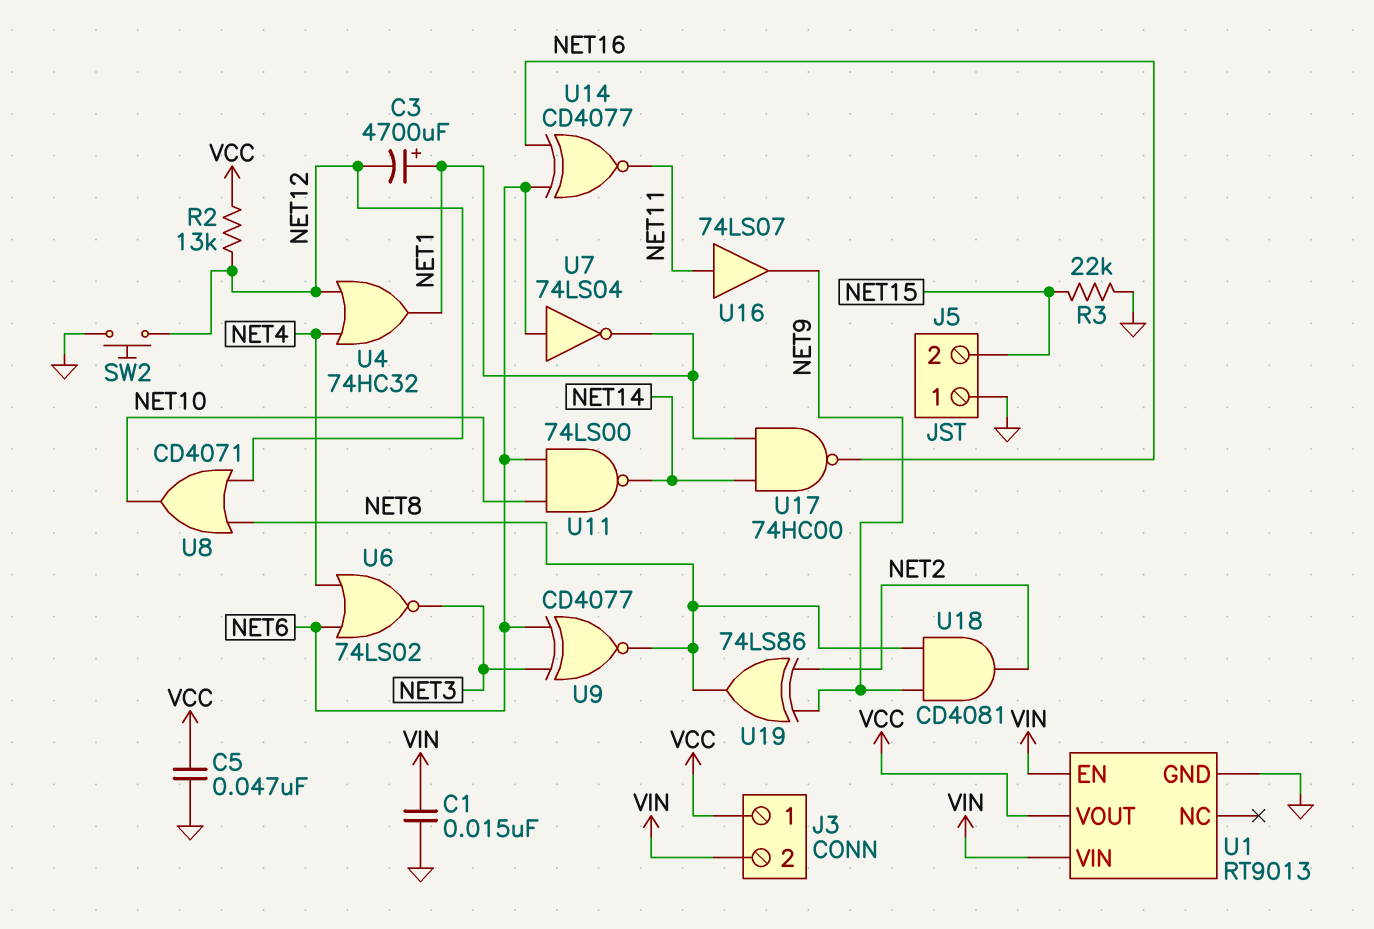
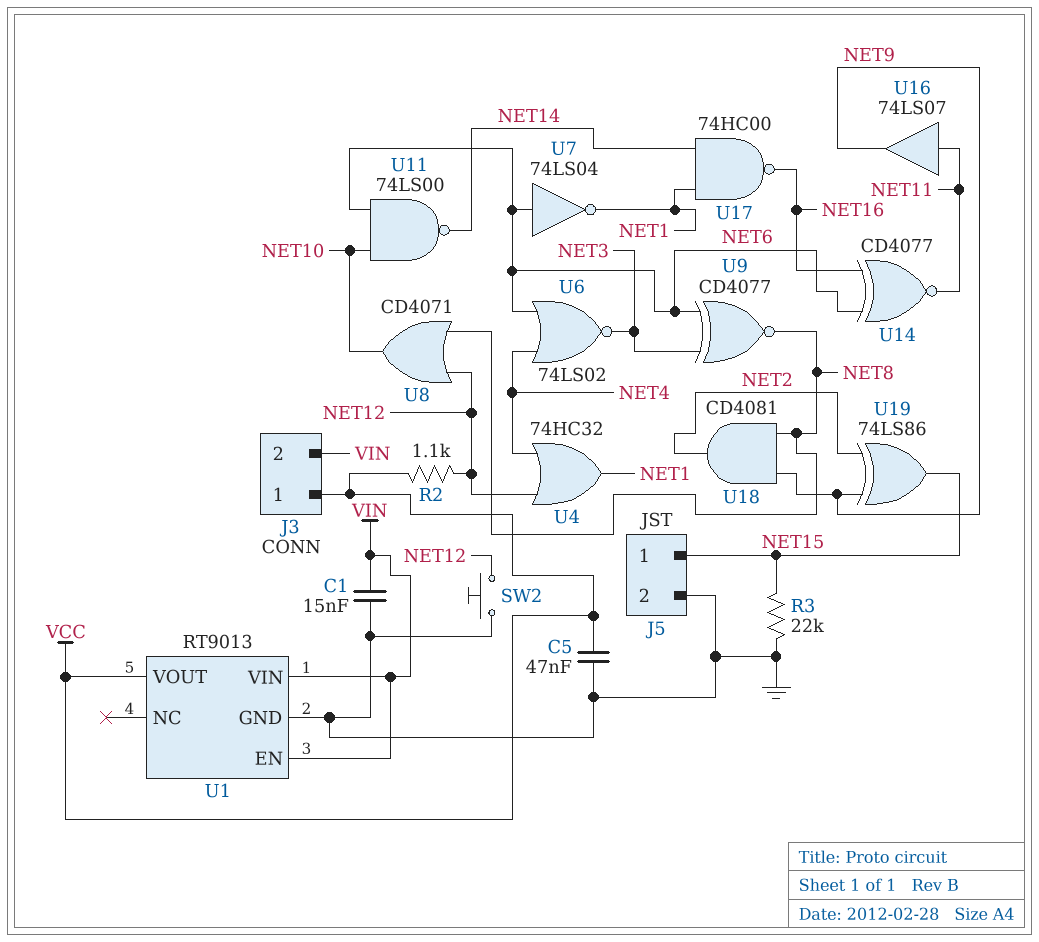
C3: 4700uF (plus NET1, minus NET12) -> none
J5 pin 1: GND -> NET15
J5 pin 2: NET15 -> GND
R2: 13k (NET12, VCC) -> 1.1k (NET12, VCC)
U19: XOR 74LS86 (in NET2, in NET9, out NET8) -> XOR 74LS86 (in NET2, in NET9, out NET15)

